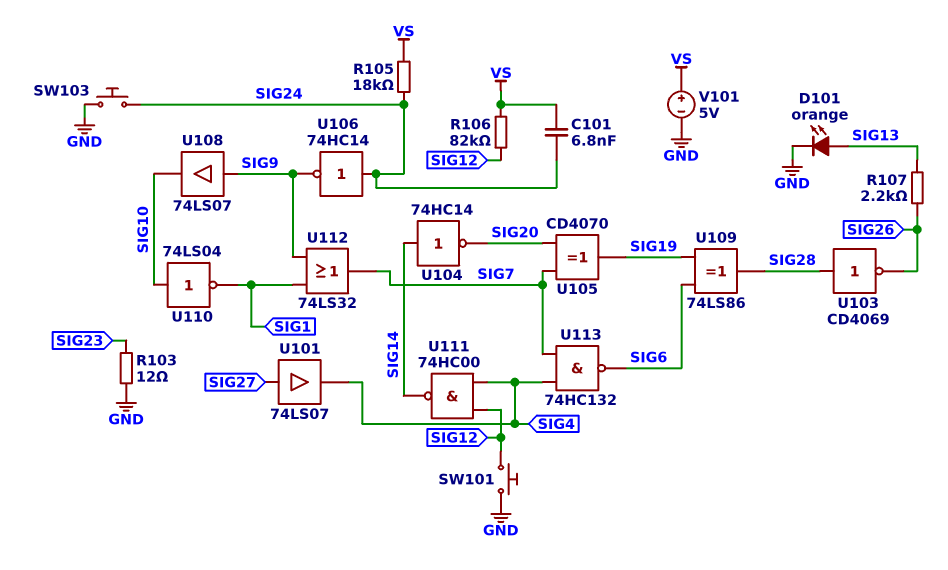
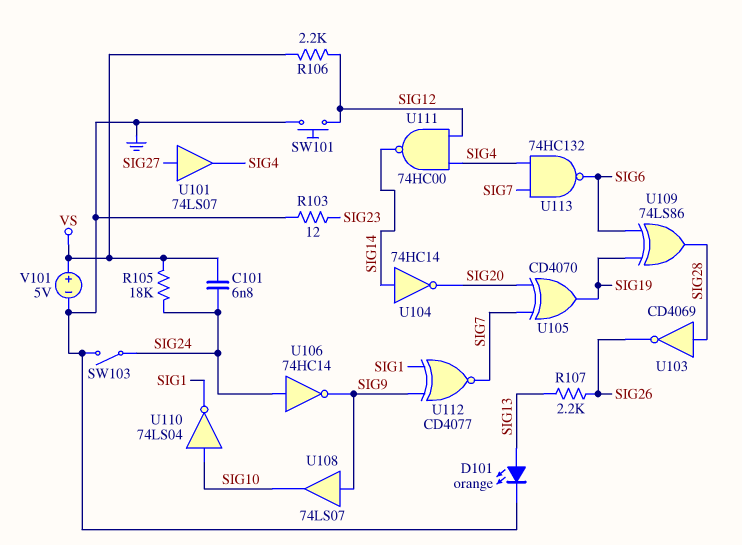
R106: 82k (SIG12, VS) -> 2.2k (SIG12, VS)
SW103: button (GND, SIG24) -> switch (GND, SIG24)
U112: OR 74LS32 (in SIG1, in SIG9, out SIG7) -> XNOR CD4077 (in SIG1, in SIG9, out SIG7)

